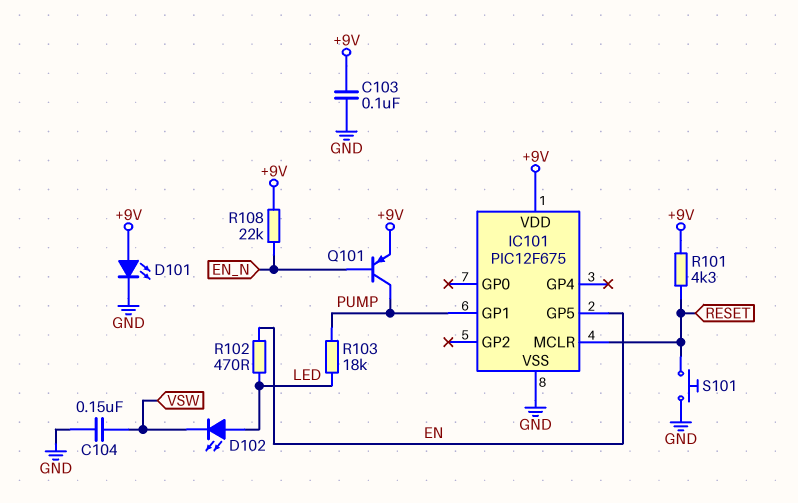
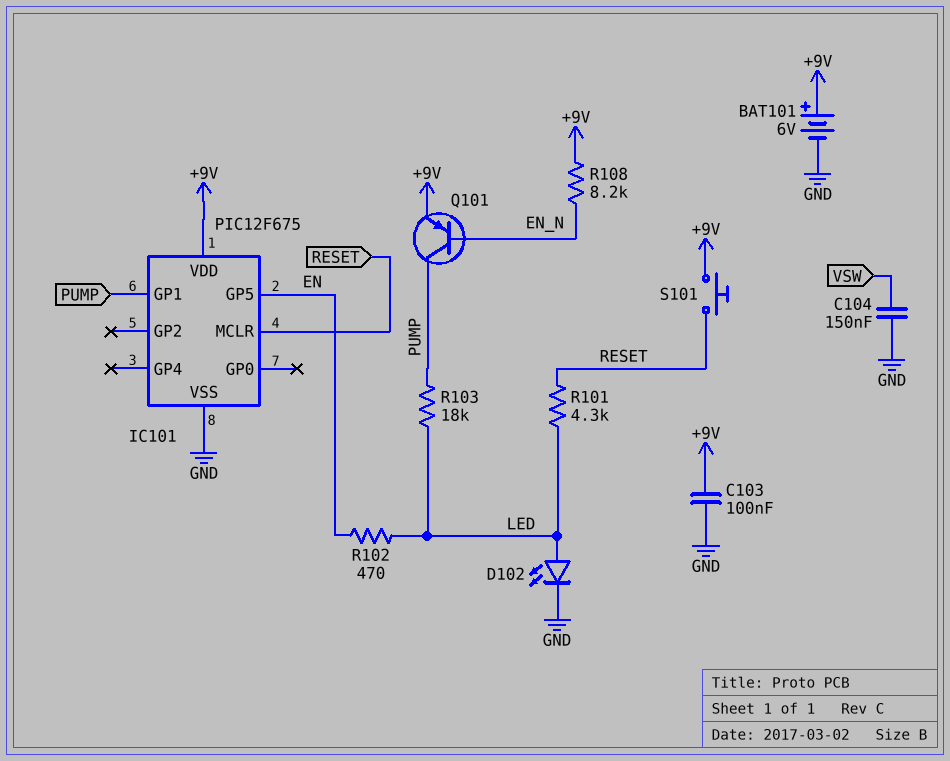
BAT101: none -> 6V (plus +9V, minus GND)
D101: LED (A +9V, K GND) -> none
D102: LED (A LED, K VSW) -> LED (A LED, K GND)
R101: 4.3k (+9V, RESET) -> 4.3k (LED, RESET)
R108: 22k (+9V, EN_N) -> 8.2k (+9V, EN_N)
S101: button (GND, RESET) -> button (+9V, RESET)

